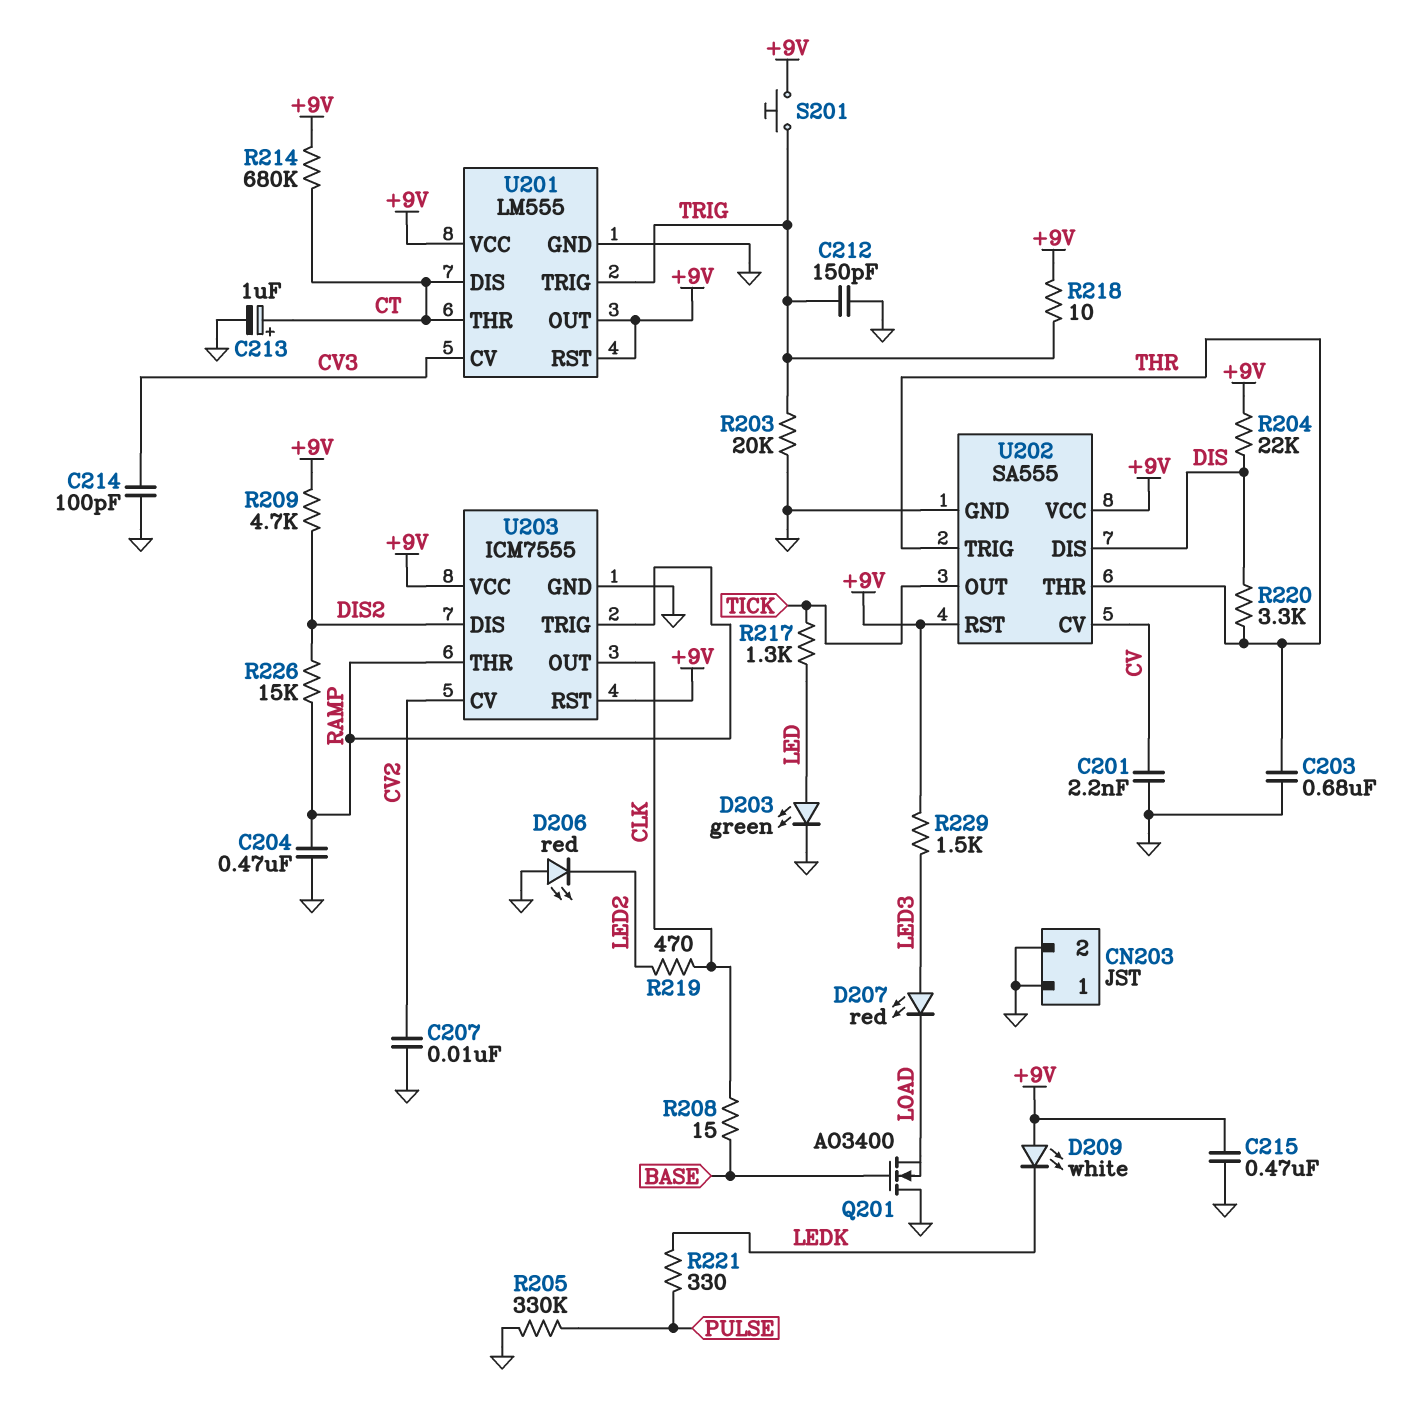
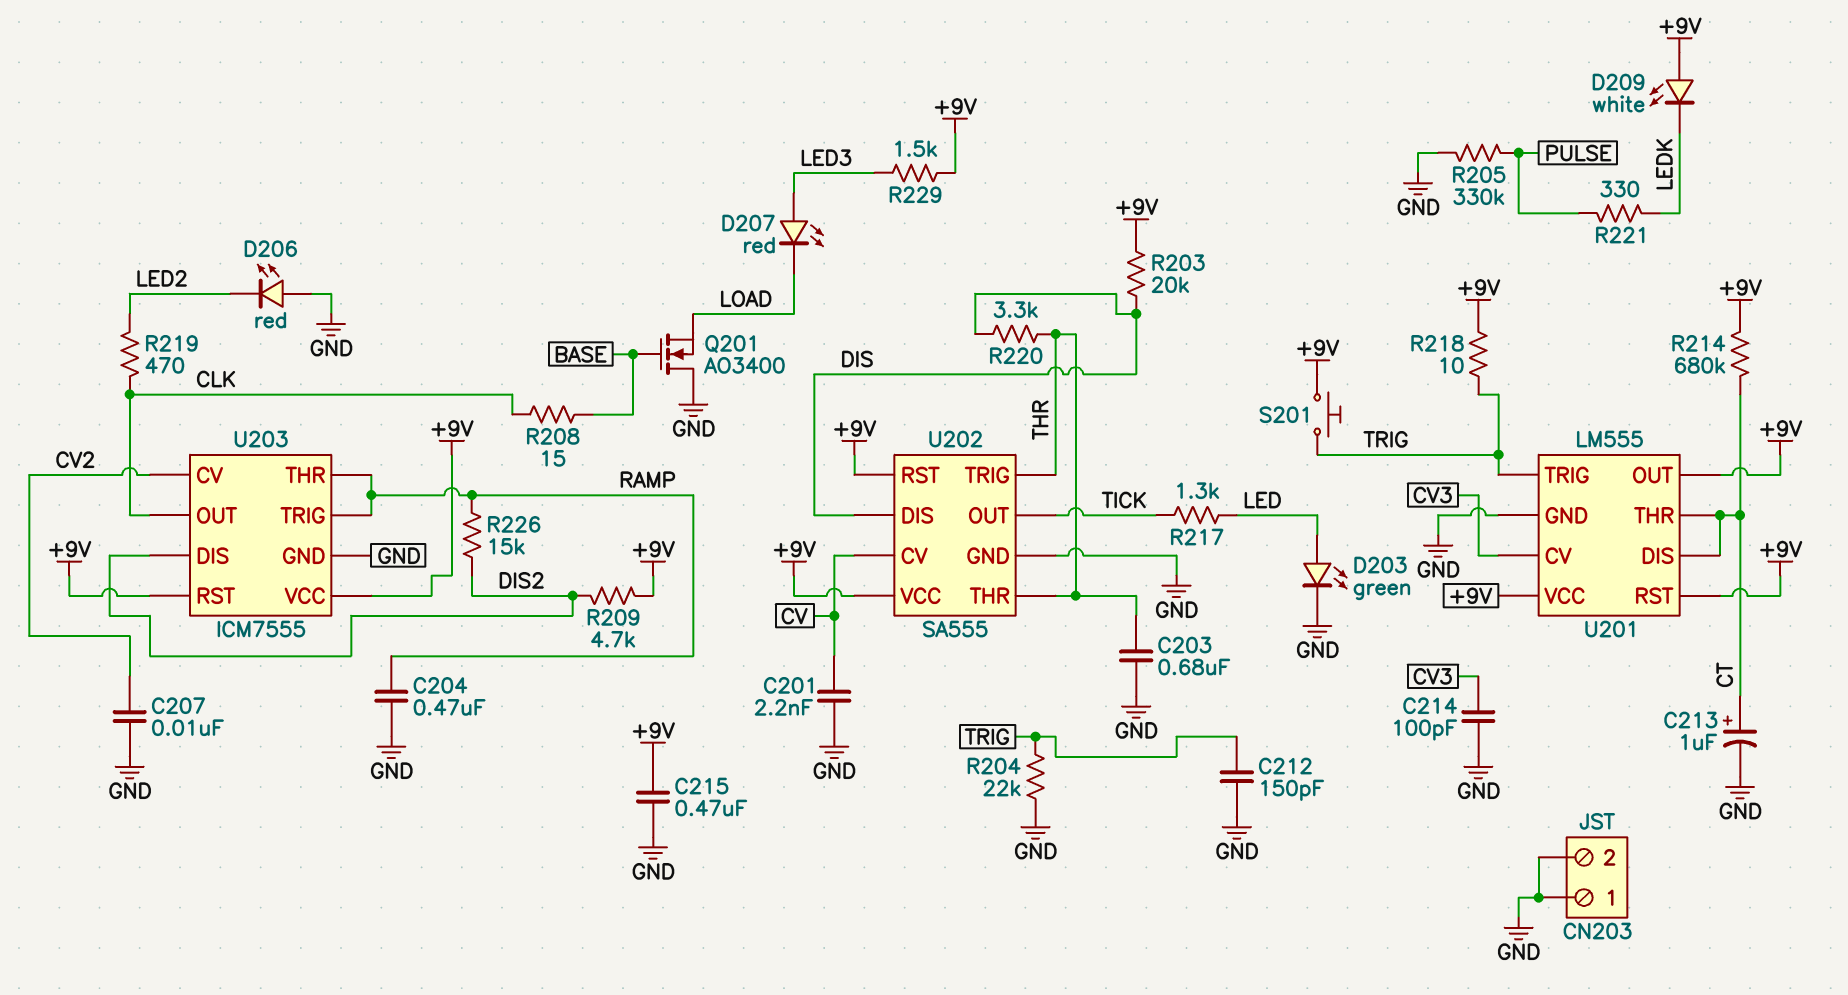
R203: 20k (GND, TRIG) -> 20k (+9V, DIS)
R204: 22k (+9V, DIS) -> 22k (GND, TRIG)

